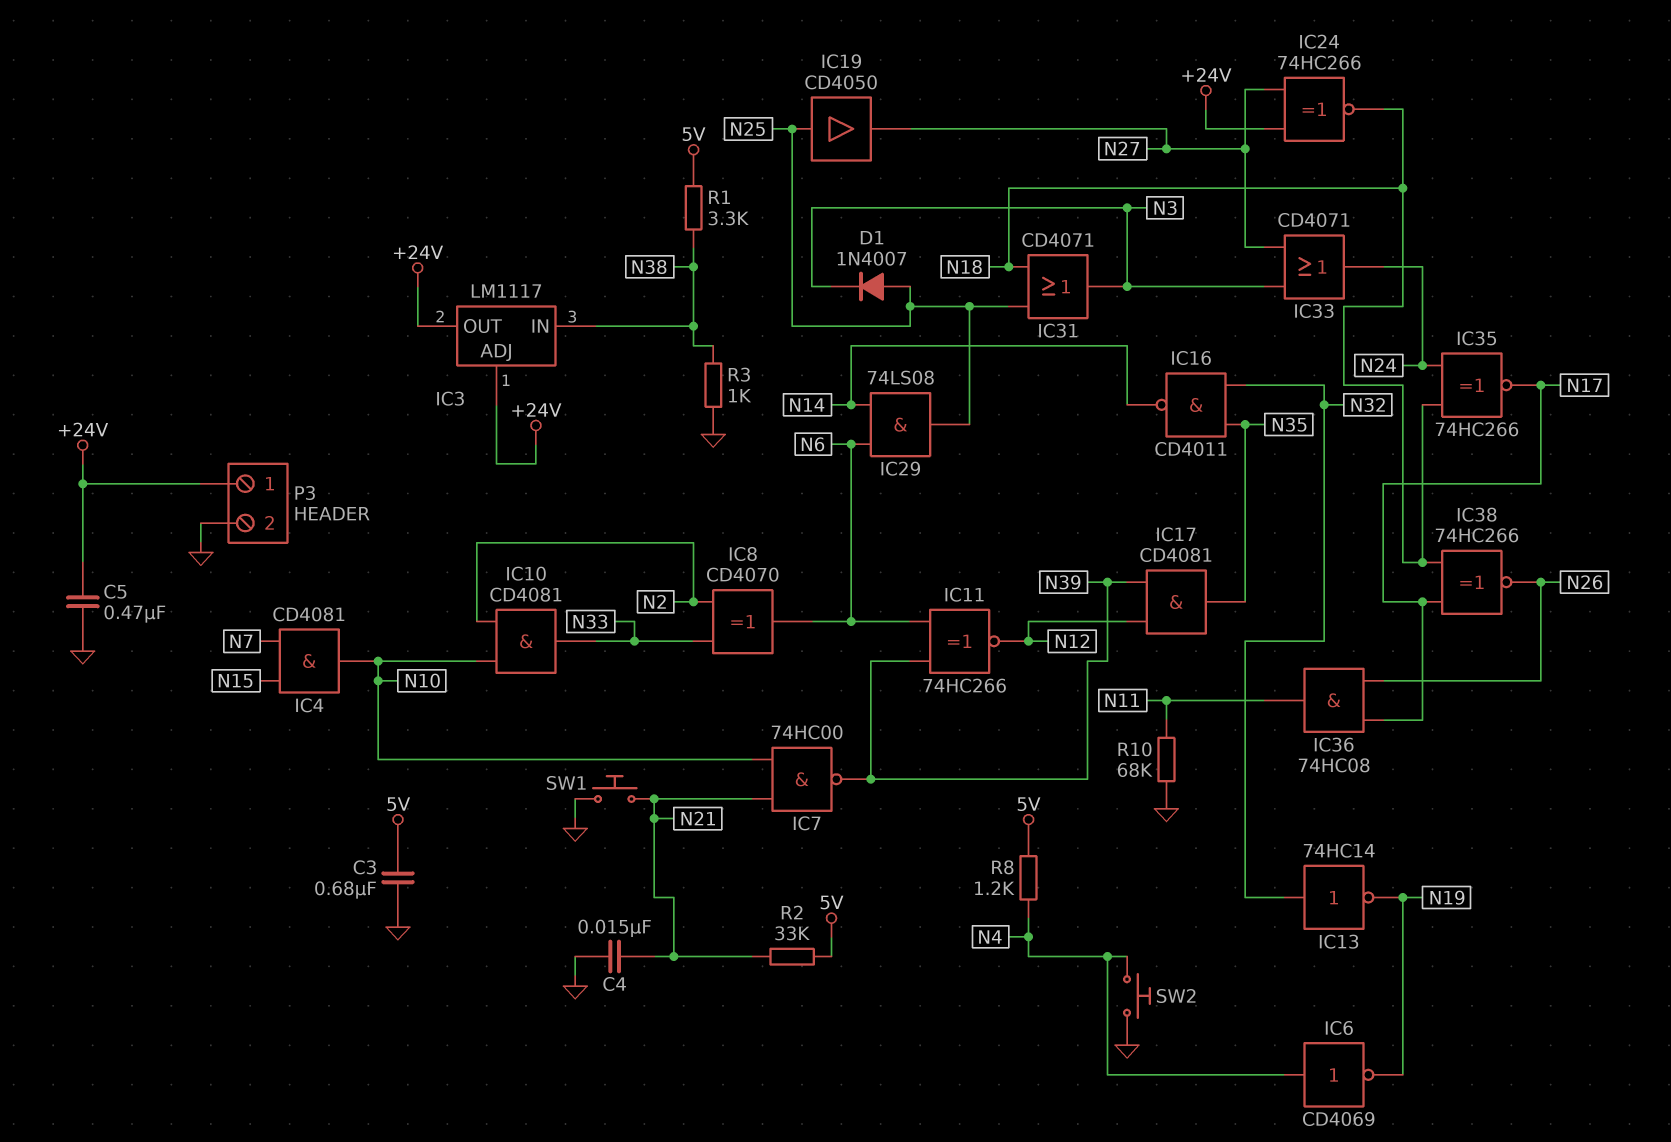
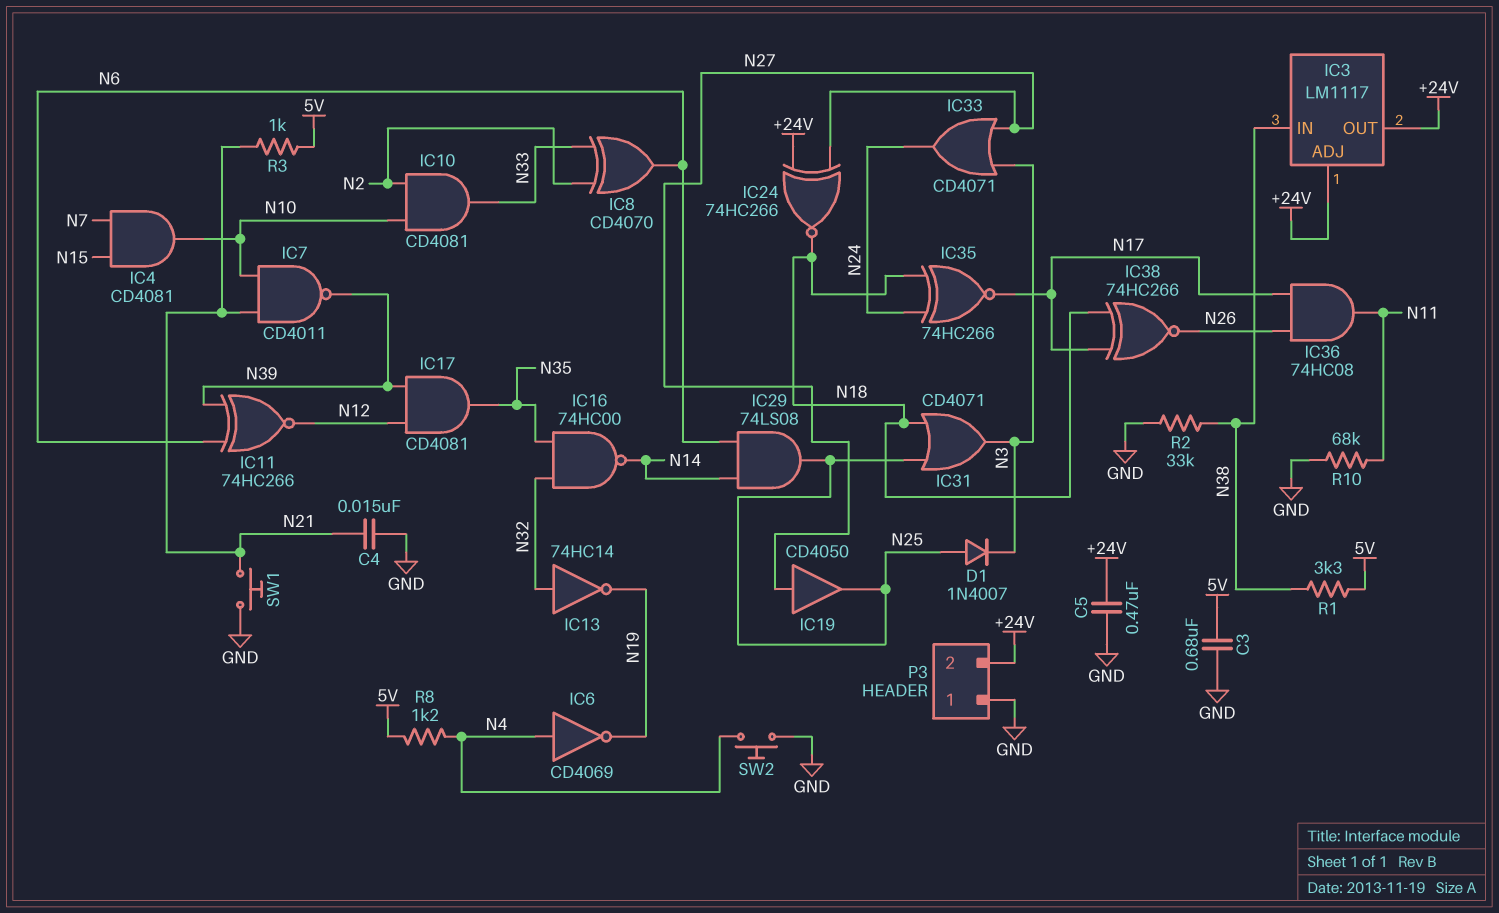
IC7: NAND 74HC00 (in N10, in N21, out N39) -> NAND CD4011 (in N10, in N21, out N39)
IC16: NAND CD4011 (in N32, in N35, out N14) -> NAND 74HC00 (in N32, in N35, out N14)
IC19: buffer CD4050 (in N25, out N27) -> buffer CD4050 (in N27, out N25)
P3 pin 1: +24V -> GND
P3 pin 2: GND -> +24V
R2: 33k (5V, N21) -> 33k (GND, N38)
R3: 1k (GND, N38) -> 1k (5V, N21)

